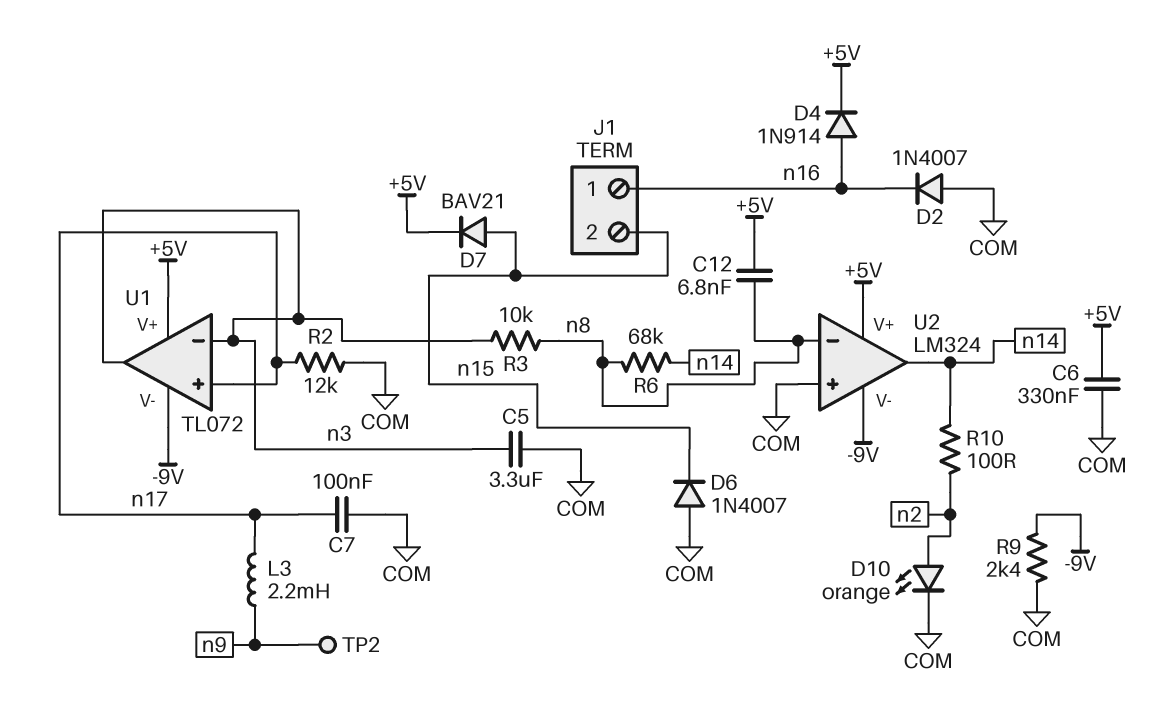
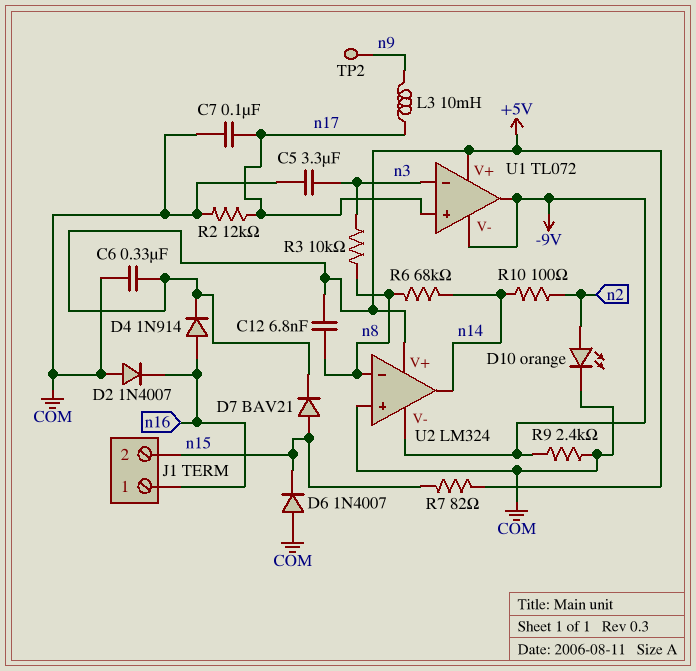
L3: 2.2mH (n9, n17) -> 10mH (n9, n17)
R7: none -> 82 (+5V, n15)
U1 pin out: n3 -> -9V

